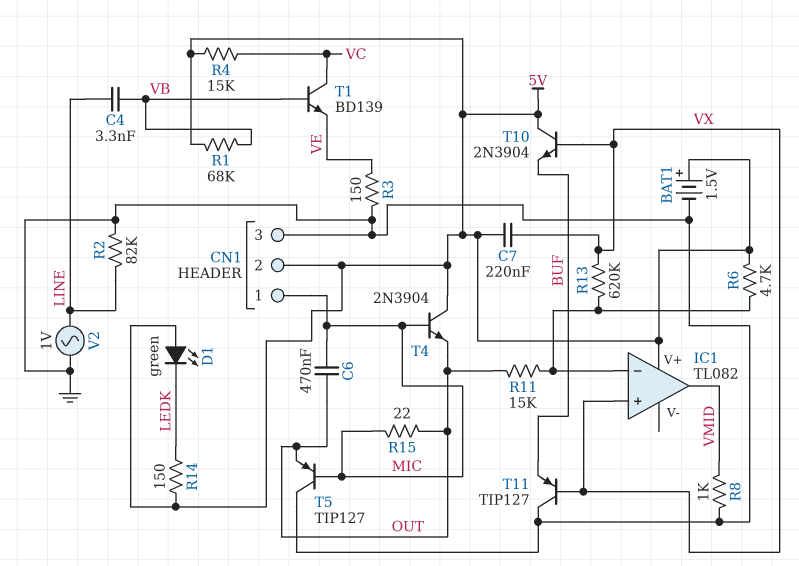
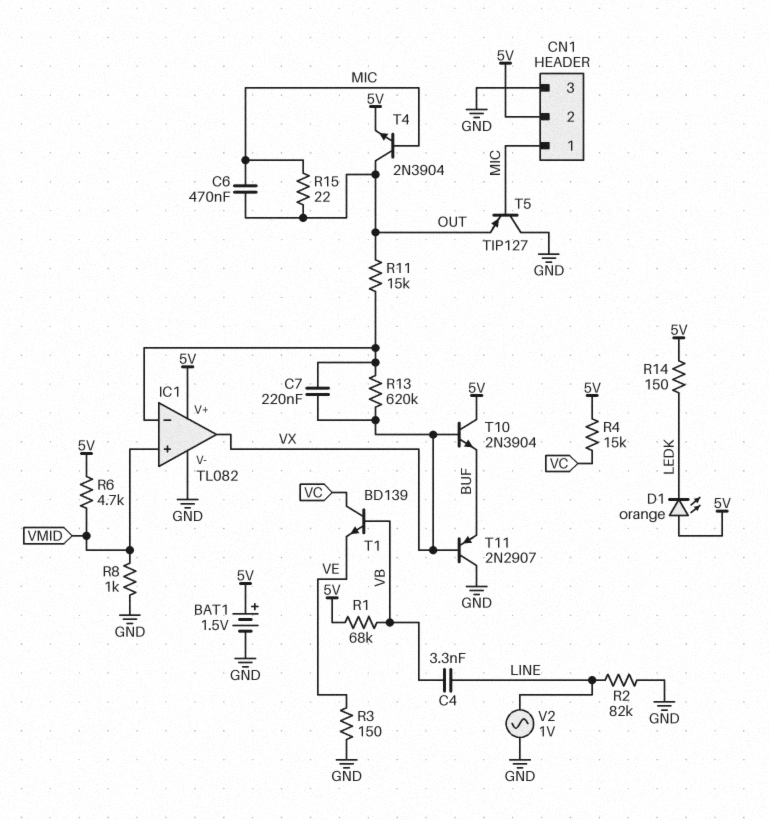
C7: 220nF (5V, VX) -> 220nF (IC1/in-, VX)
D1: LED green (A 5V, K LEDK) -> LED orange (A 5V, K LEDK)
IC1 pin V-: none -> GND
IC1 pin in+: VX -> VMID
IC1 pin out: VMID -> VX
R6: 4.7k (5V, IC1/in-) -> 4.7k (5V, VMID)
T4: NPN 2N3904 (B MIC, C 5V, E OUT) -> NPN 2N3904 (B MIC, C OUT, E 5V)
T11: PNP TIP127 (B VX, C GND, E BUF) -> PNP 2N2907 (B VX, C GND, E BUF)

